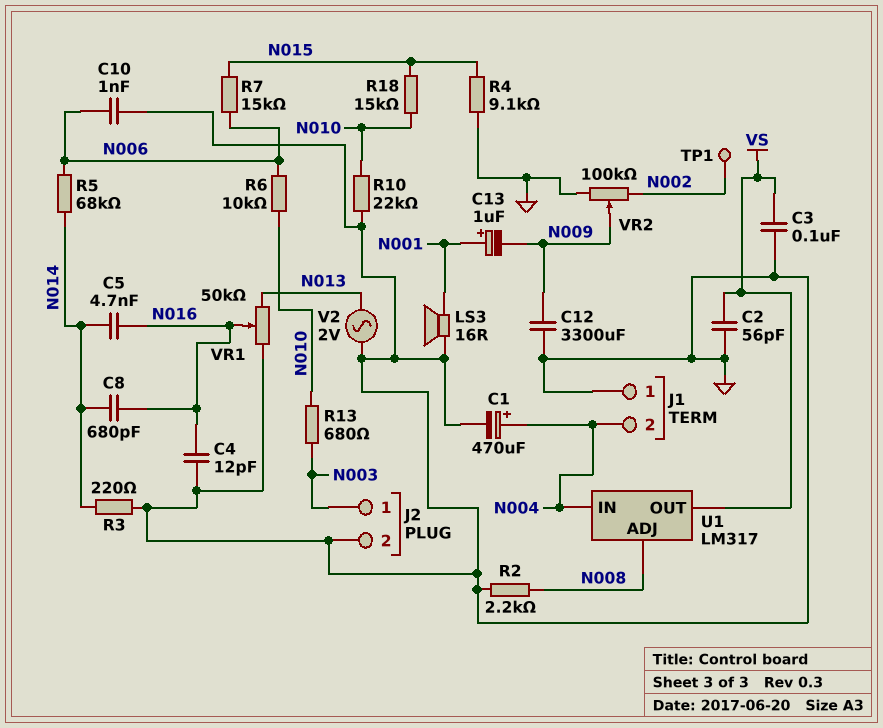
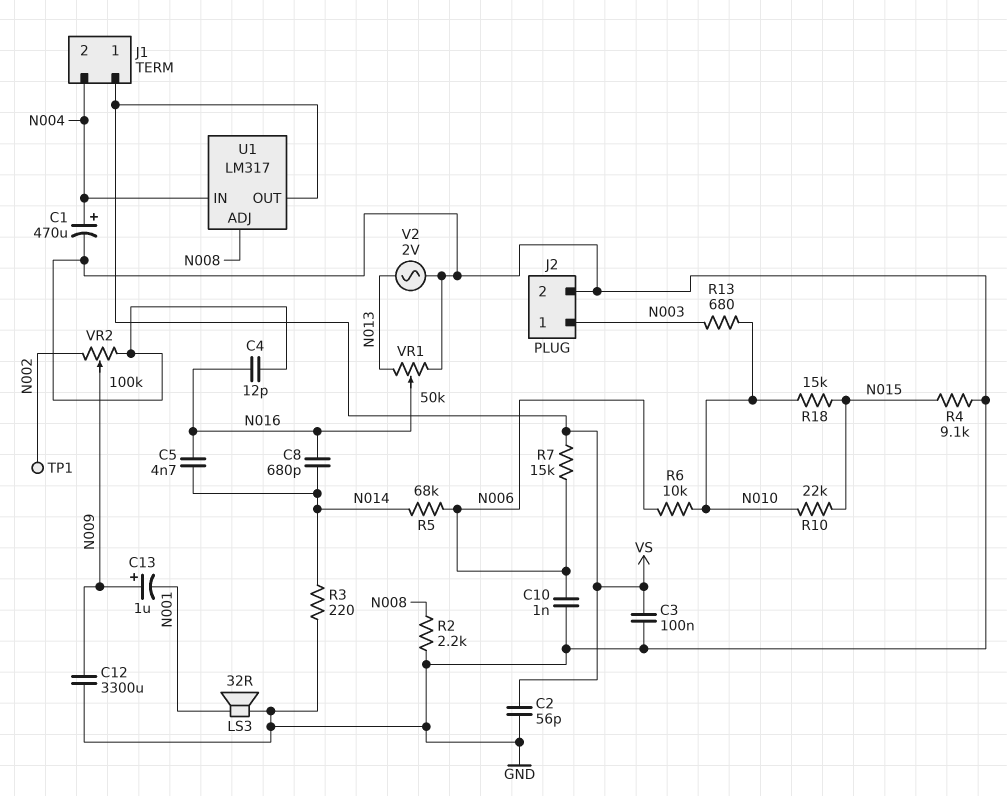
C13: 1uF (plus N001, minus N009) -> 1uF (plus N009, minus N001)
J1 pin 1: GND -> VS
LS3: speaker 16R (GND, N001) -> speaker 32R (GND, N001)
R7: 15k (N006, N015) -> 15k (N006, VS)
R10: 22k (GND, N010) -> 22k (N010, N015)

